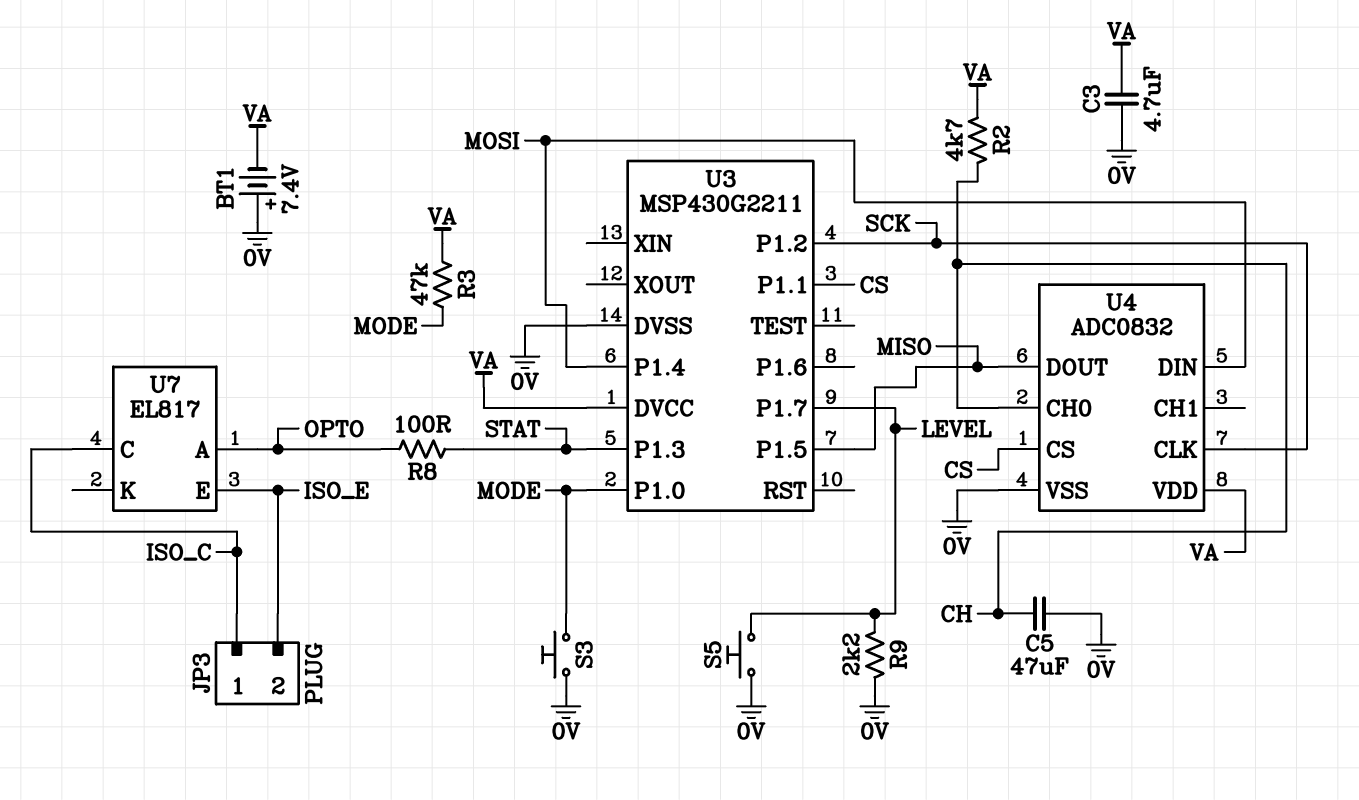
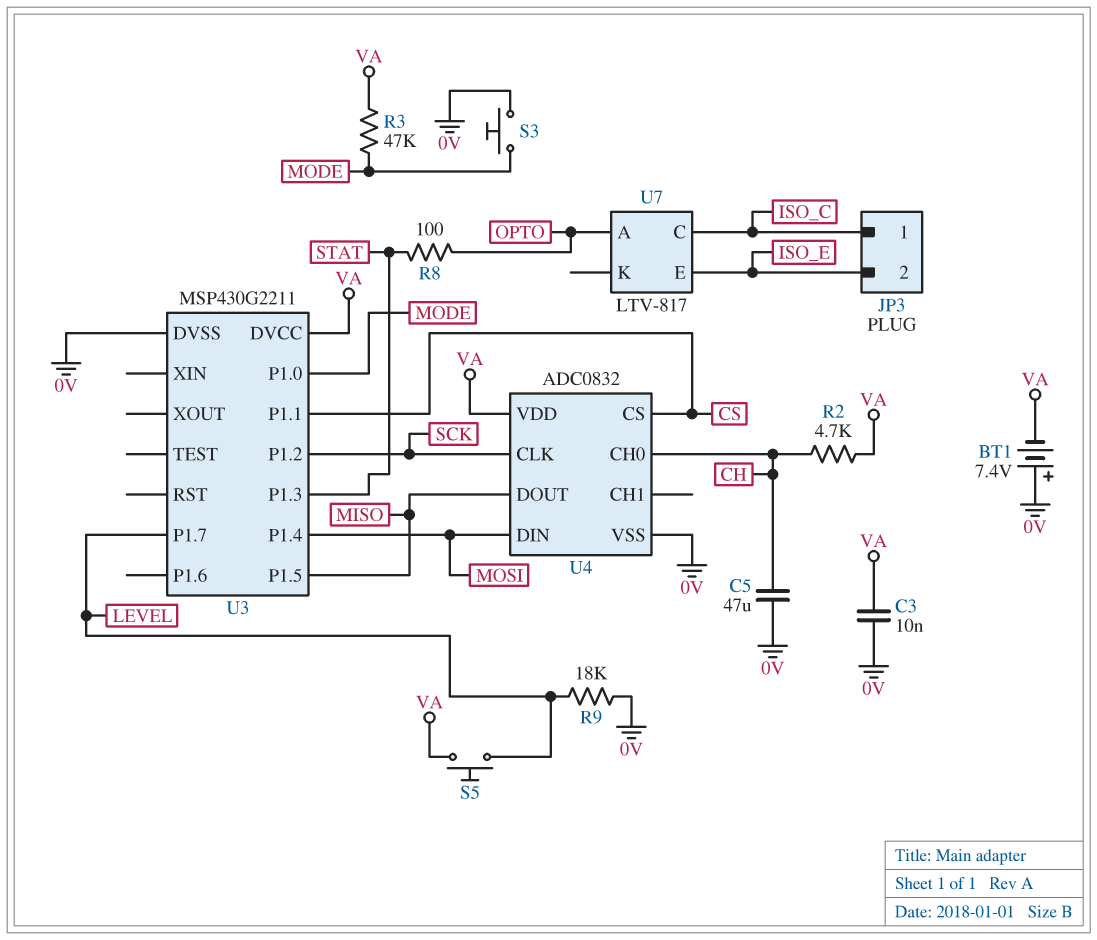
C3: 4.7uF (0V, VA) -> 10nF (0V, VA)
R9: 2.2k (0V, LEVEL) -> 18k (0V, LEVEL)
S5: button (0V, LEVEL) -> button (LEVEL, VA)
U7: EL817 -> LTV-817

